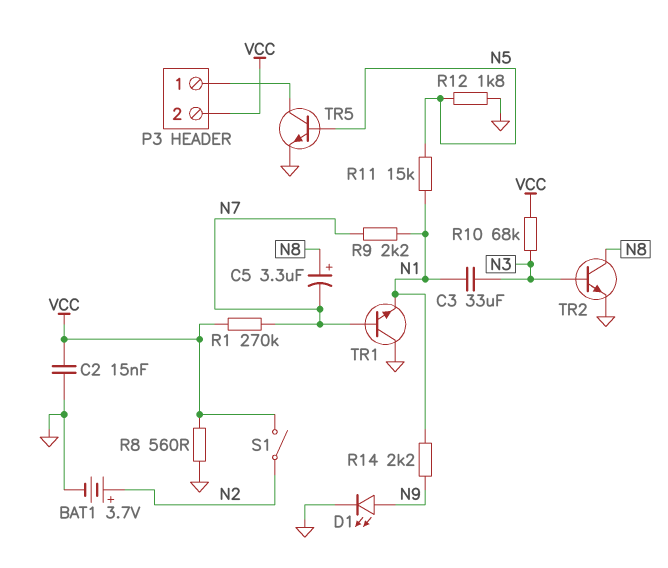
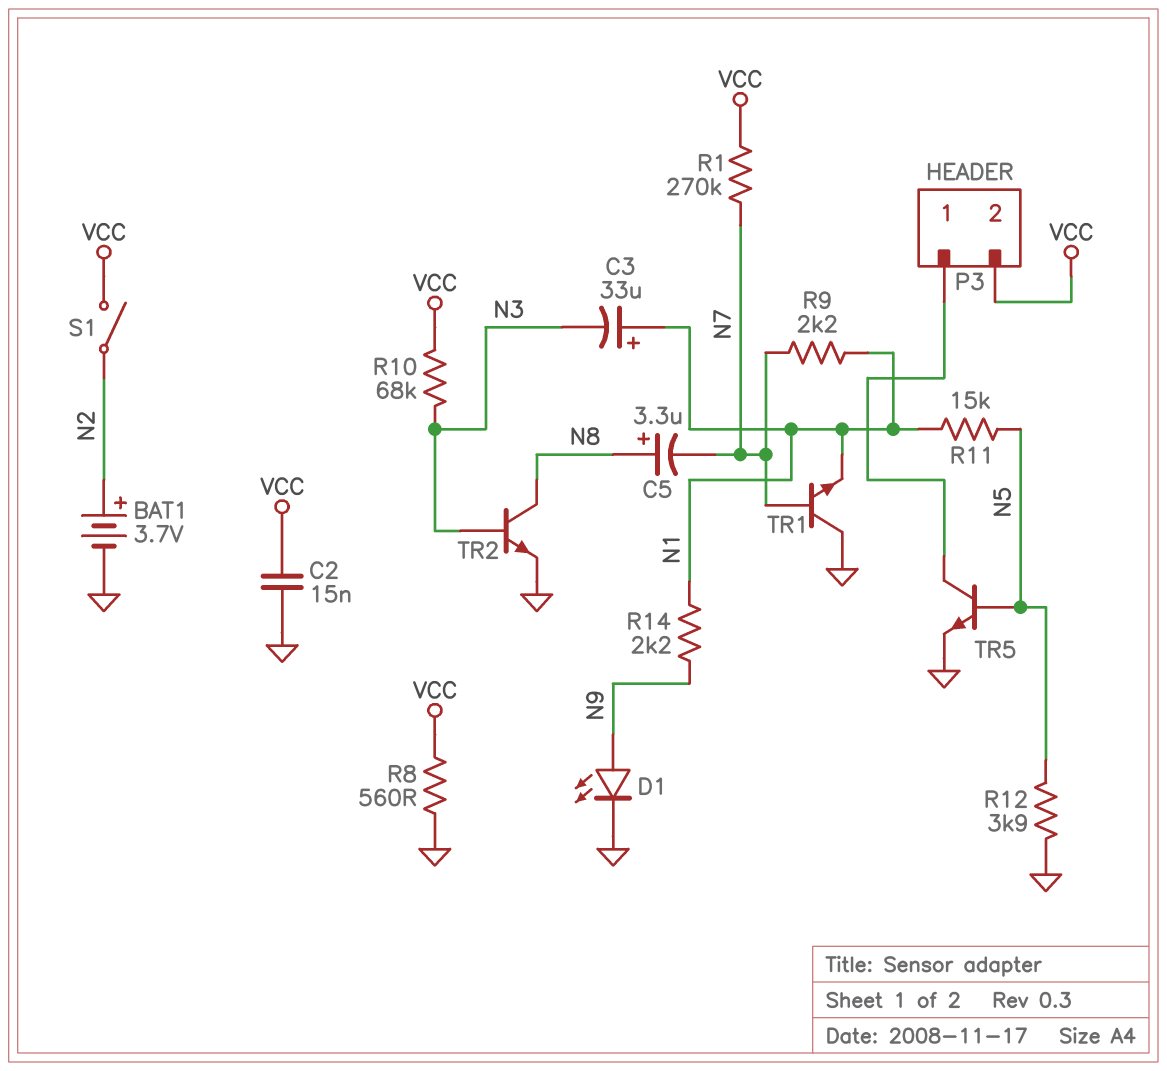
C3: 33uF (N1, N3) -> 33uF (plus N1, minus N3)
R12: 1.8k (GND, N5) -> 3.9k (GND, N5)

